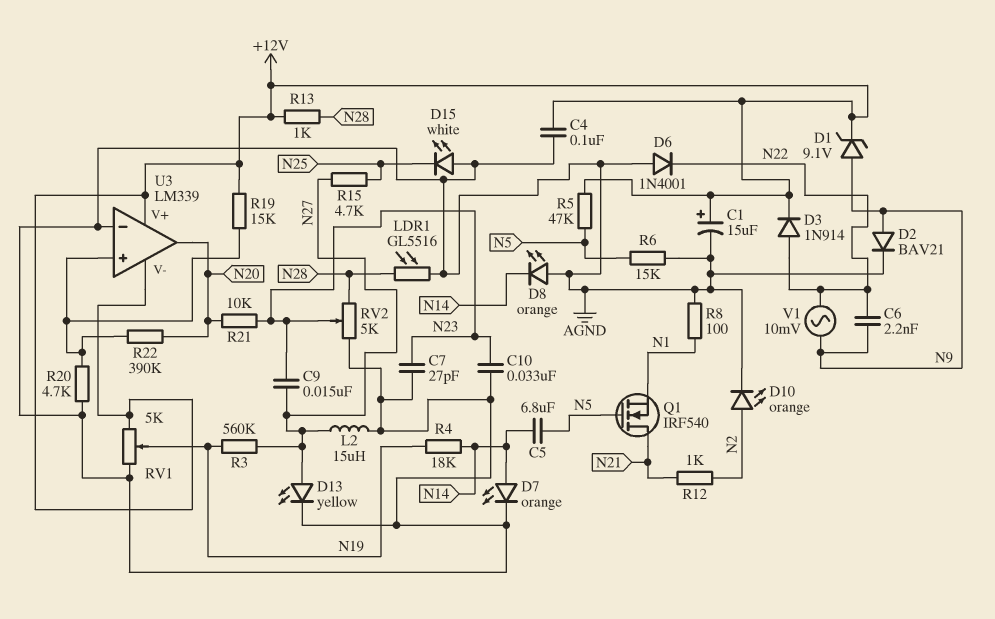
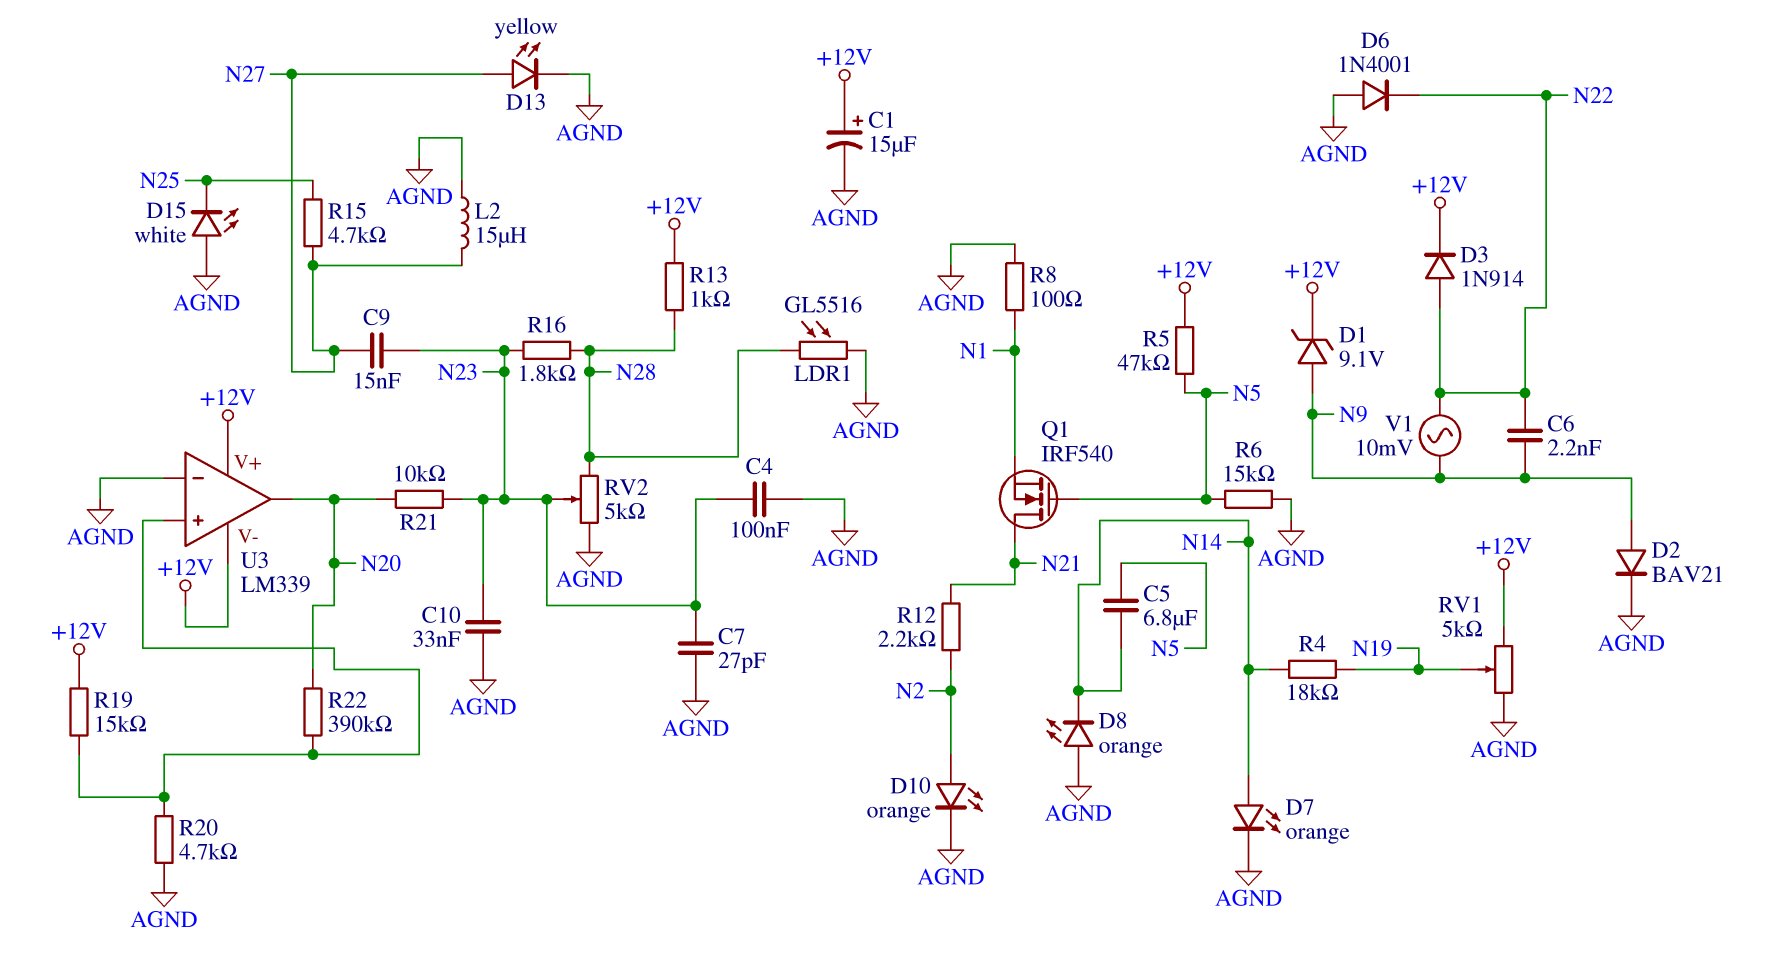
C4: 100nF (+12V, AGND) -> 100nF (AGND, N23)
R3: 560k (N19, N27) -> none
R12: 1k (N2, N21) -> 2.2k (N2, N21)
R16: none -> 1.8k (N23, N28)

